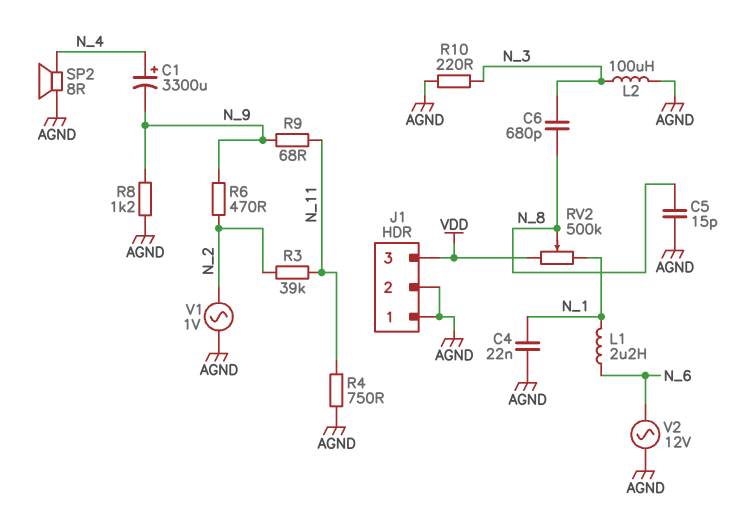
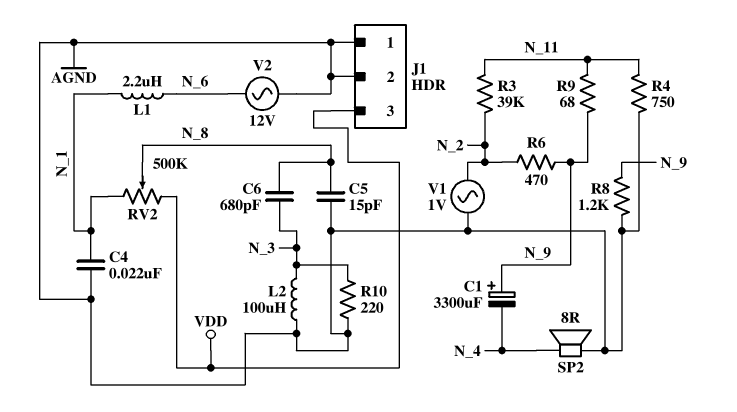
C1: 3300uF (plus N_4, minus N_9) -> 3300uF (plus N_9, minus N_4)

